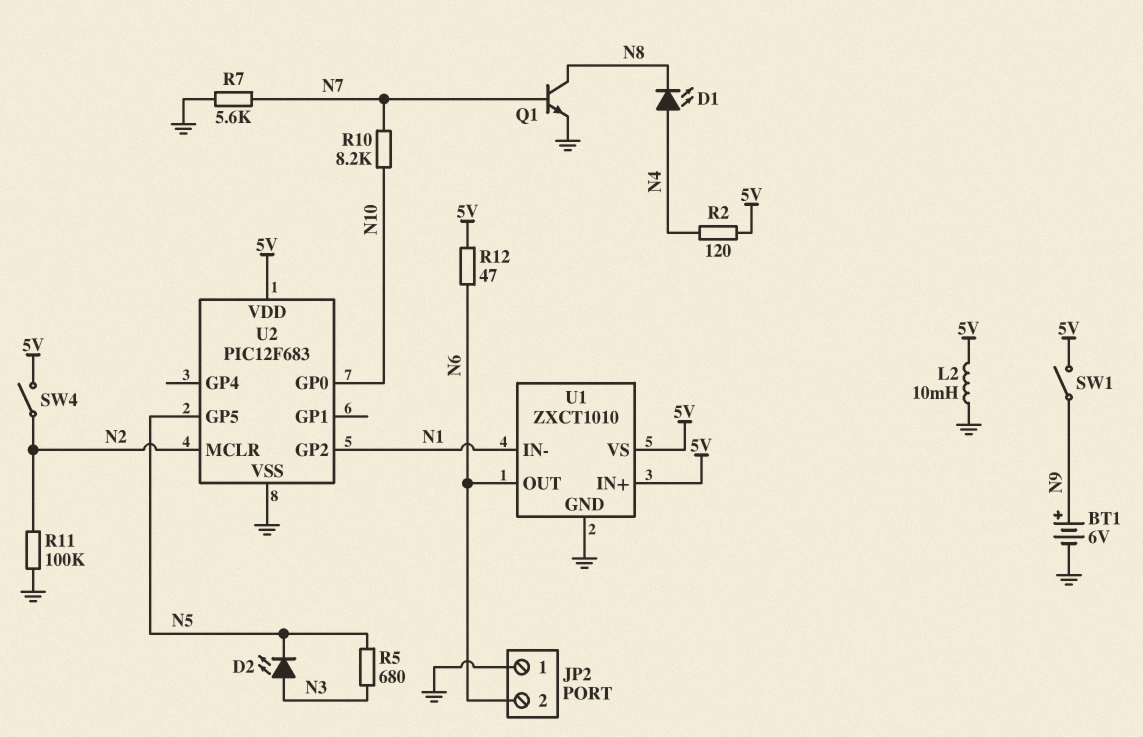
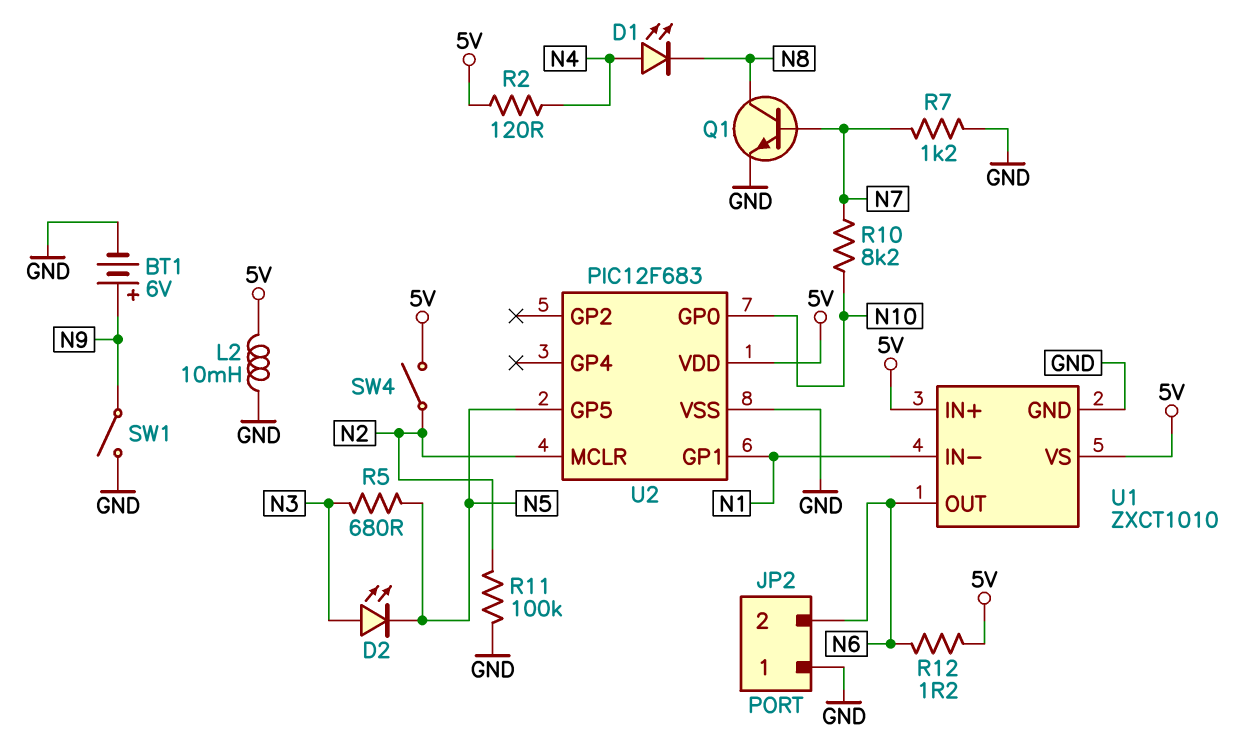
R7: 5.6k (GND, N7) -> 1.2k (GND, N7)
R12: 47 (5V, N6) -> 1.2 (5V, N6)
SW1: switch (5V, N9) -> switch (GND, N9)
U2 pin GP1: none -> N1
U2 pin GP2: N1 -> none

